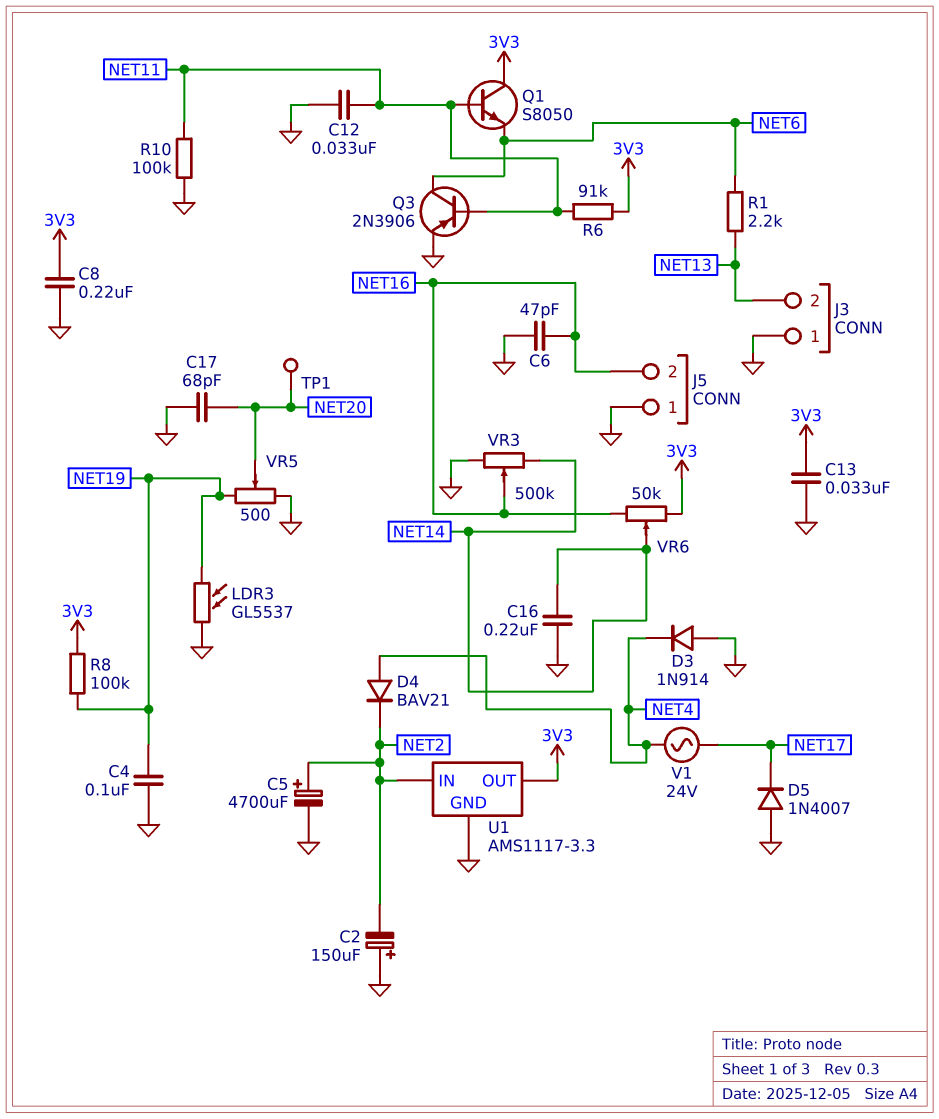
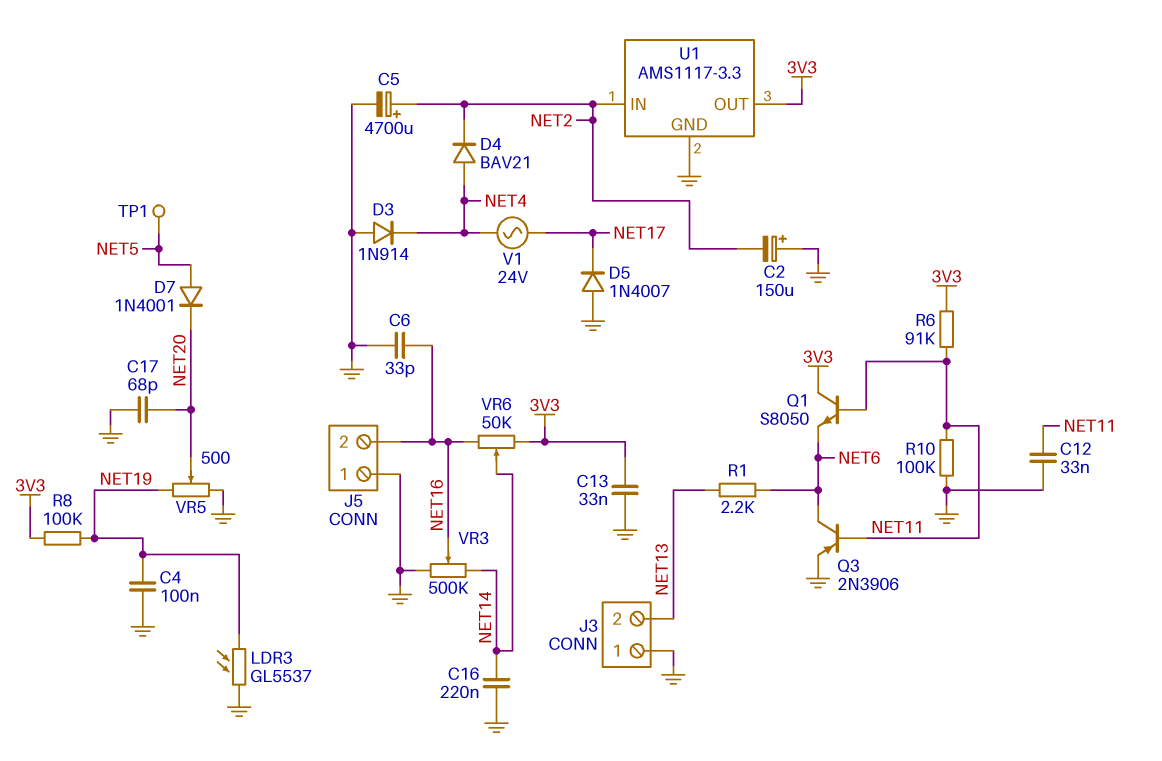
C6: 47pF (GND, NET16) -> 33pF (GND, NET16)
C8: 220nF (3V3, GND) -> none
D7: none -> diode 1N4001 (A NET5, K NET20)
TP1: test point (NET20) -> test point (NET5)

